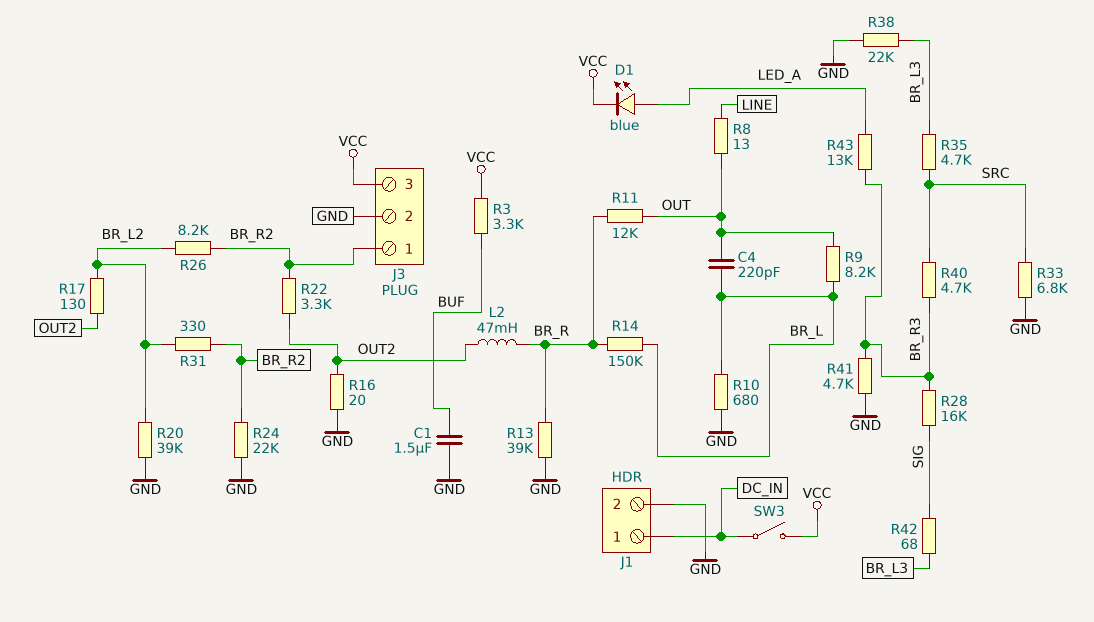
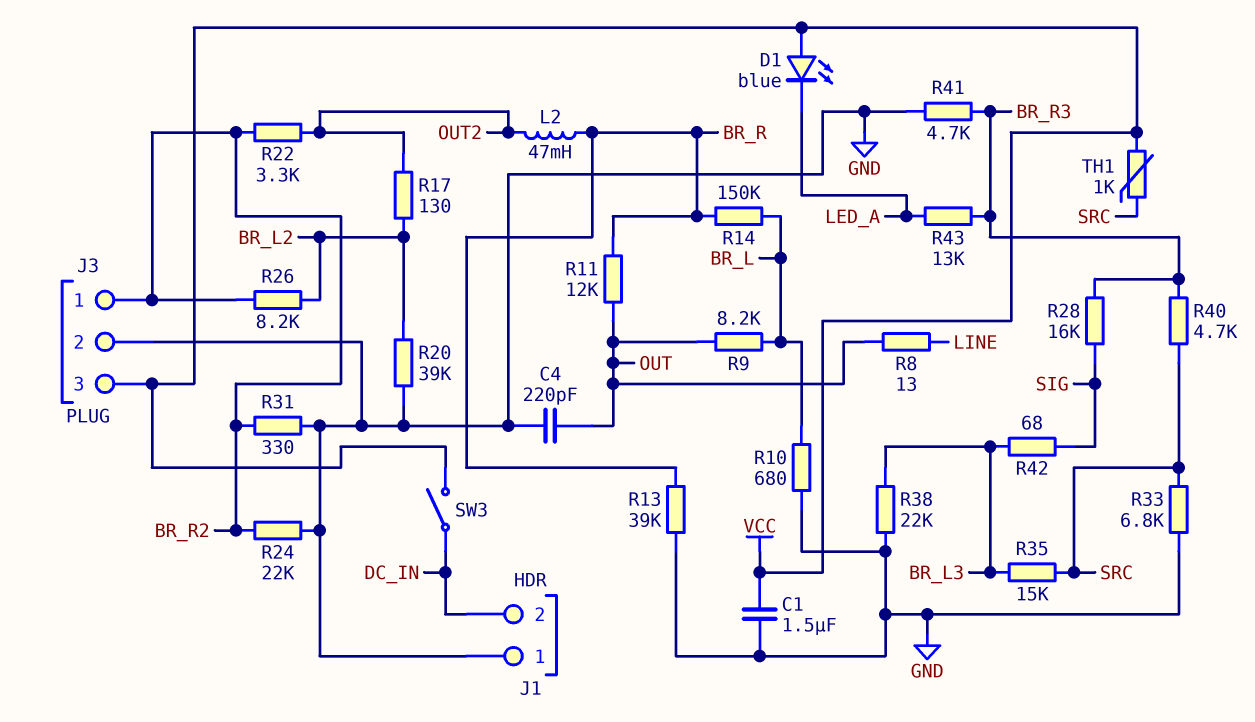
C1: 1.5uF (BUF, GND) -> 1.5uF (GND, VCC)
C4: 220pF (BR_L, OUT) -> 220pF (GND, OUT)
D1: LED blue (A LED_A, K VCC) -> LED blue (A VCC, K LED_A)
J1 pin 1: DC_IN -> GND
J1 pin 2: GND -> DC_IN
R3: 3.3k (BUF, VCC) -> none
R16: 20 (GND, OUT2) -> none
R31: 330 (BR_L2, BR_R2) -> 330 (BR_R2, GND)
R35: 4.7k (BR_L3, SRC) -> 15k (BR_L3, SRC)
TH1: none -> 1k (SRC, VCC)

